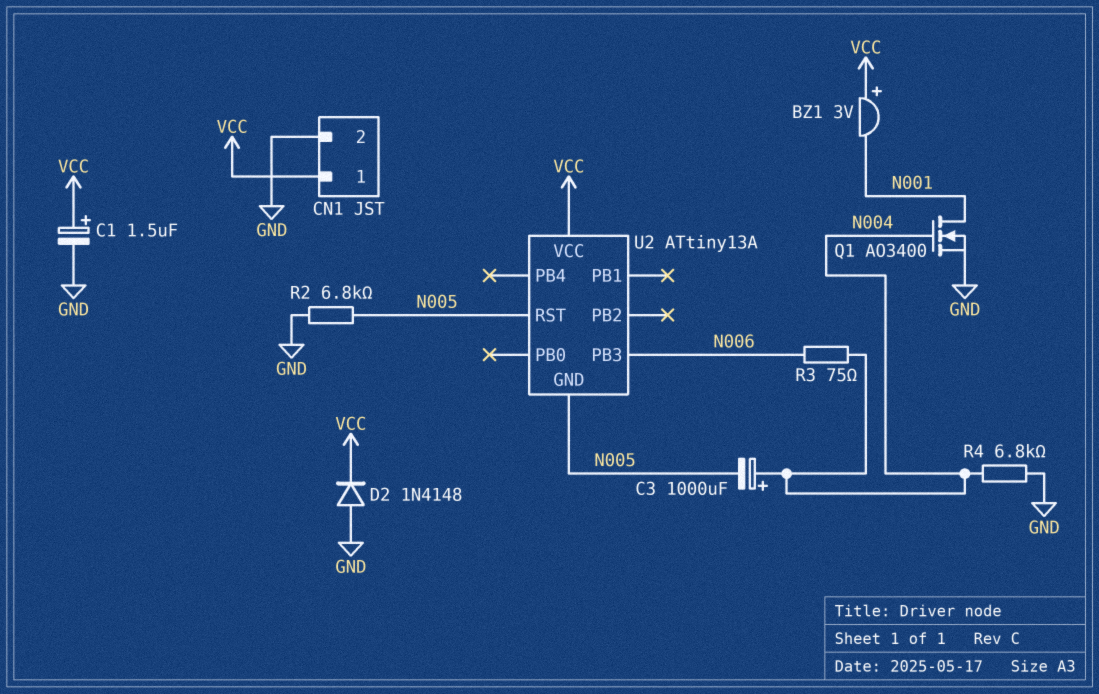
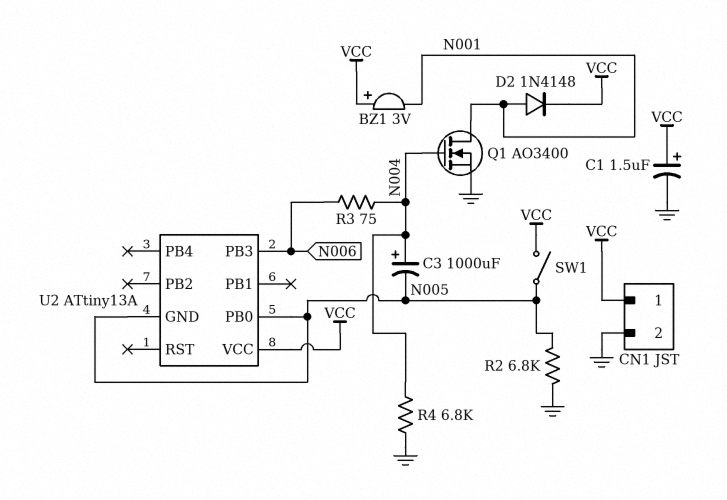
D2: diode 1N4148 (A GND, K VCC) -> diode 1N4148 (A N001, K VCC)
SW1: none -> switch (N005, VCC)
U2 pin PB0: none -> N005
U2 pin RST: N005 -> none

